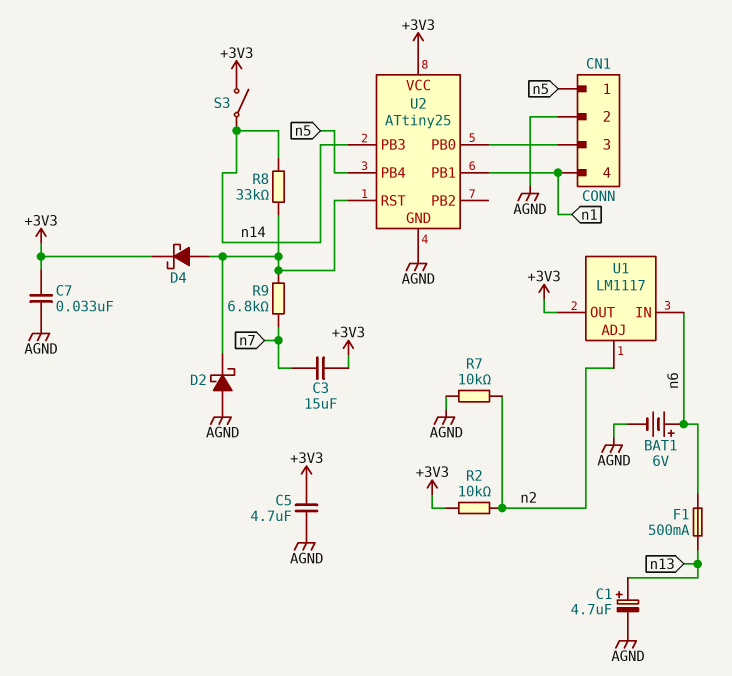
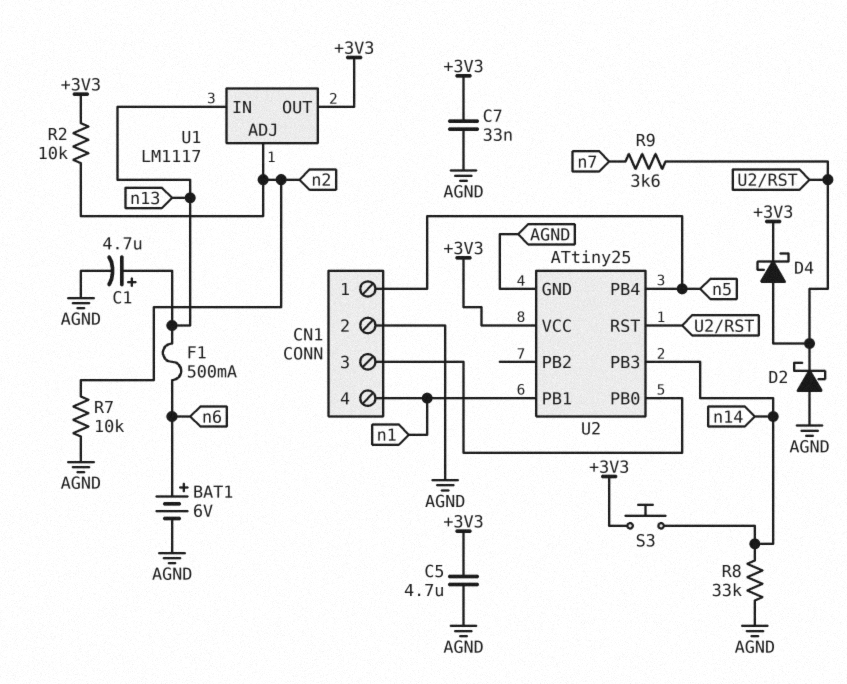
C3: 15uF (+3V3, n7) -> none
R8: 33k (U2/RST, n14) -> 33k (AGND, n14)
R9: 6.8k (U2/RST, n7) -> 3.6k (U2/RST, n7)
S3: switch (+3V3, n14) -> button (+3V3, n14)
U1 pin IN: n6 -> n13

